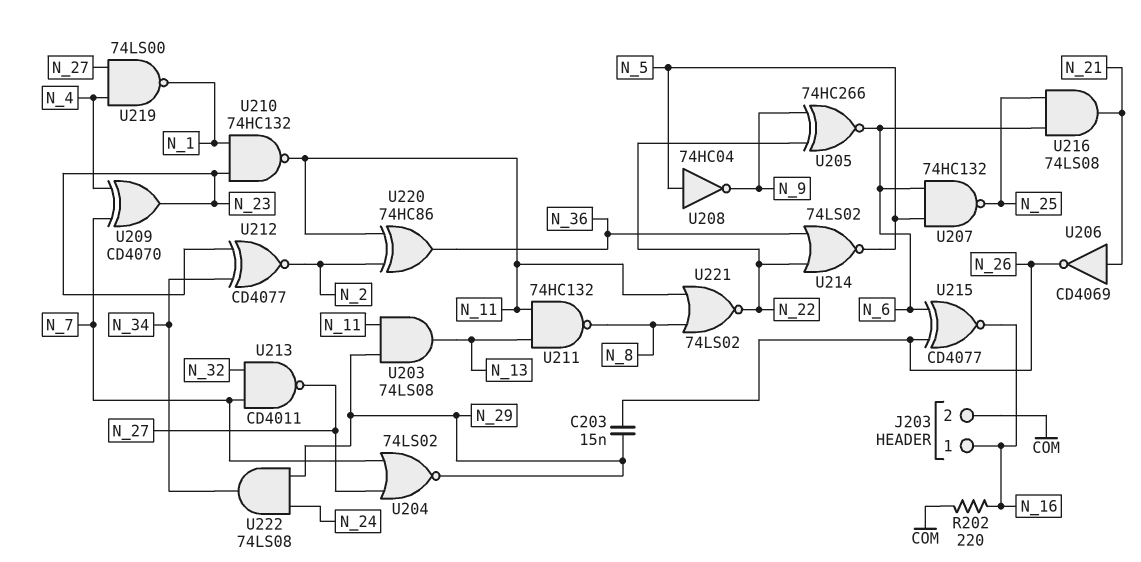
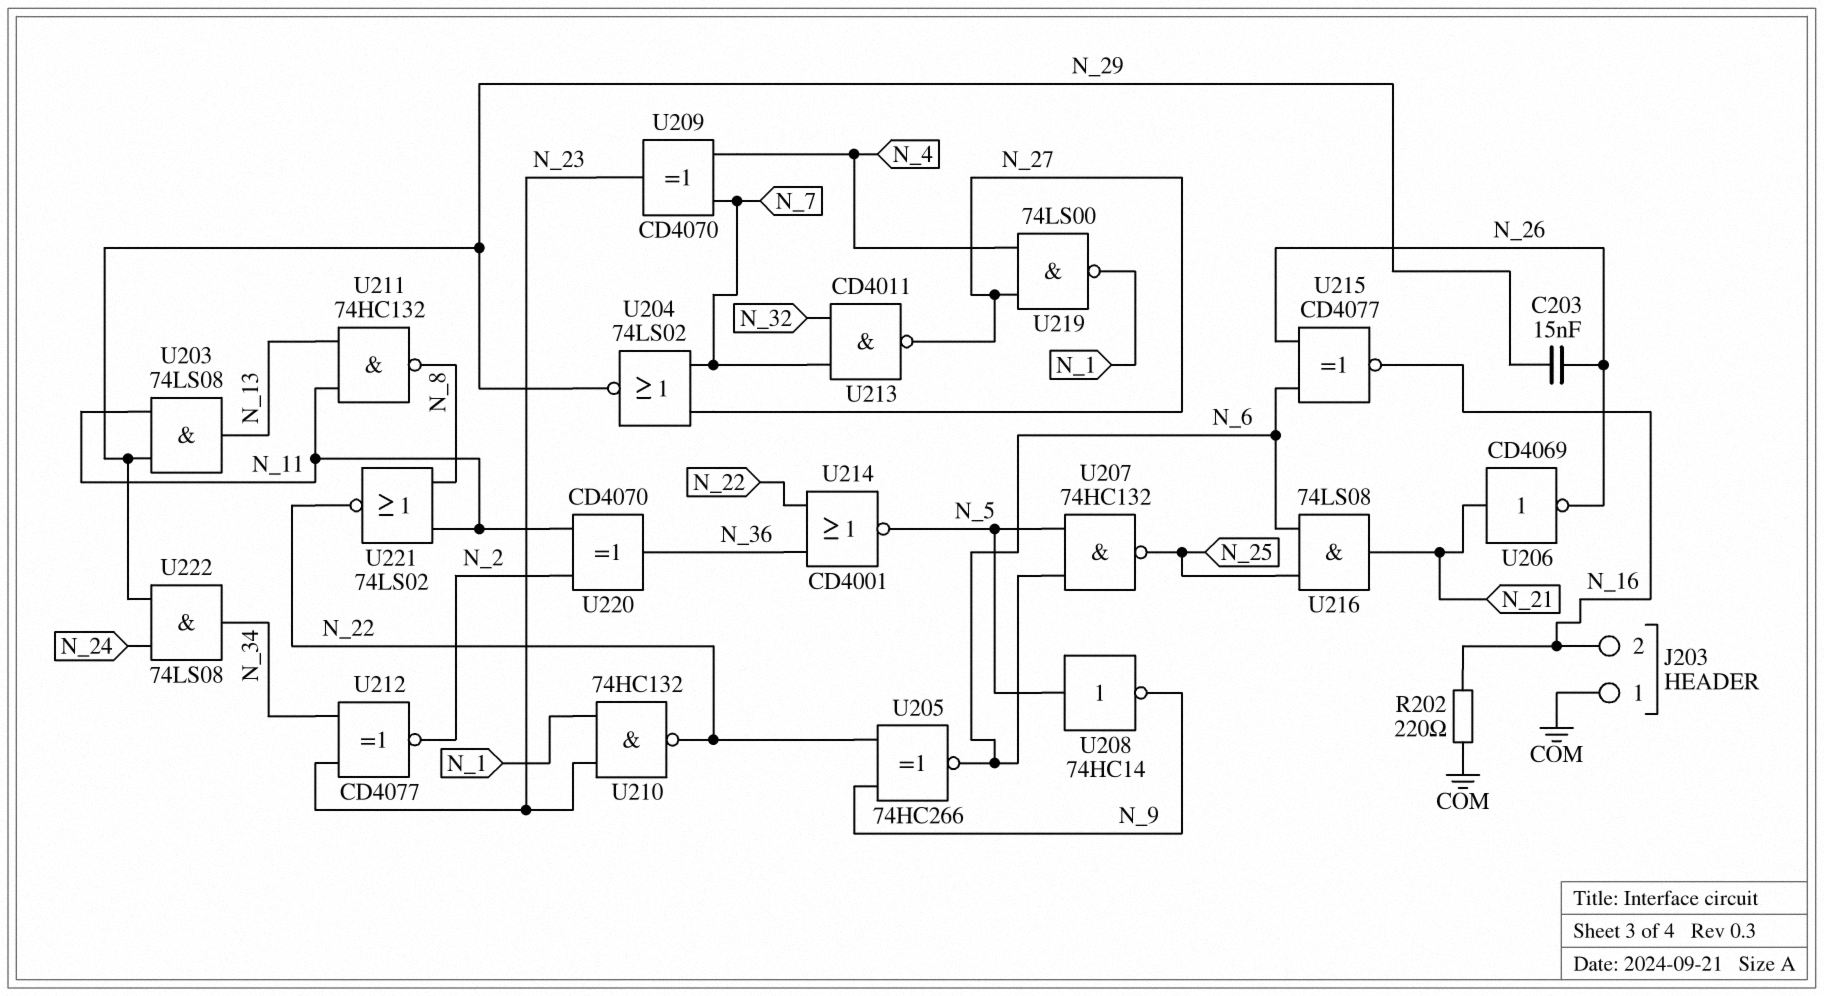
J203 pin 1: N_16 -> COM
J203 pin 2: COM -> N_16
U208: NOT 74HC04 (in N_5, out N_9) -> NOT 74HC14 (in N_5, out N_9)
U210: NAND 74HC132 (in N_1, in N_23, out N_11) -> NAND 74HC132 (in N_1, in N_23, out N_22)
U214: NOR 74LS02 (in N_22, in N_36, out N_5) -> NOR CD4001 (in N_22, in N_36, out N_5)
U220: XOR 74HC86 (in N_2, in N_11, out N_36) -> XOR CD4070 (in N_2, in N_11, out N_36)

